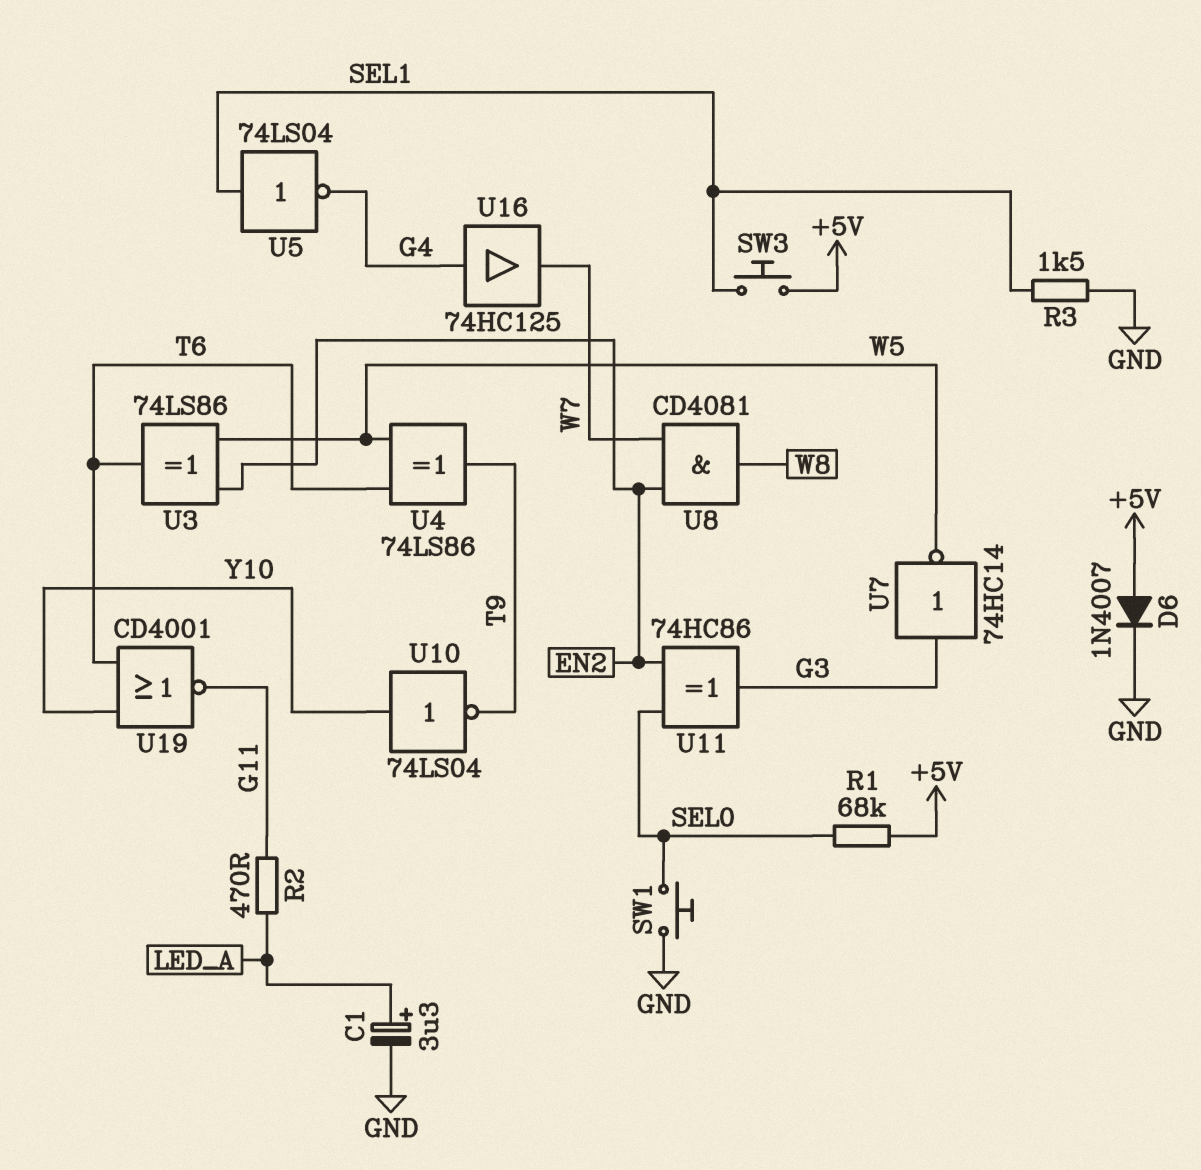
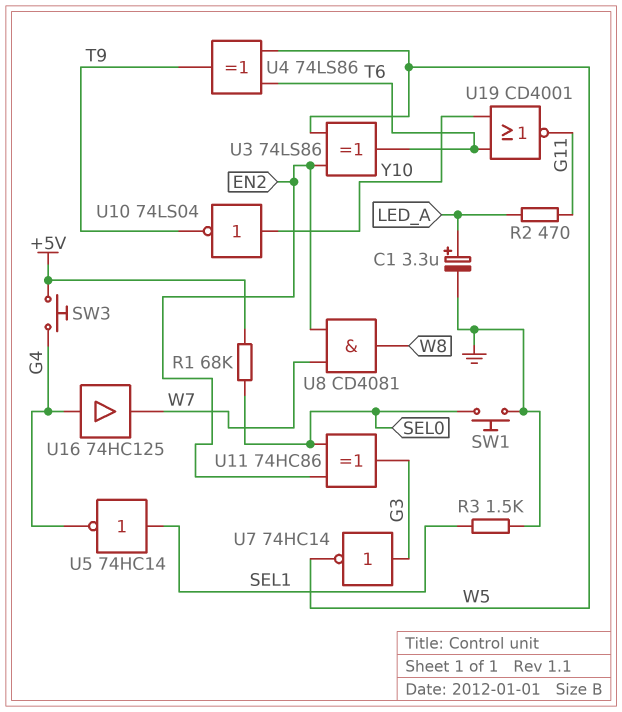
D6: diode 1N4007 (A +5V, K GND) -> none
SW3: button (+5V, SEL1) -> button (+5V, G4)
U5: NOT 74LS04 (in SEL1, out G4) -> NOT 74HC14 (in SEL1, out G4)

